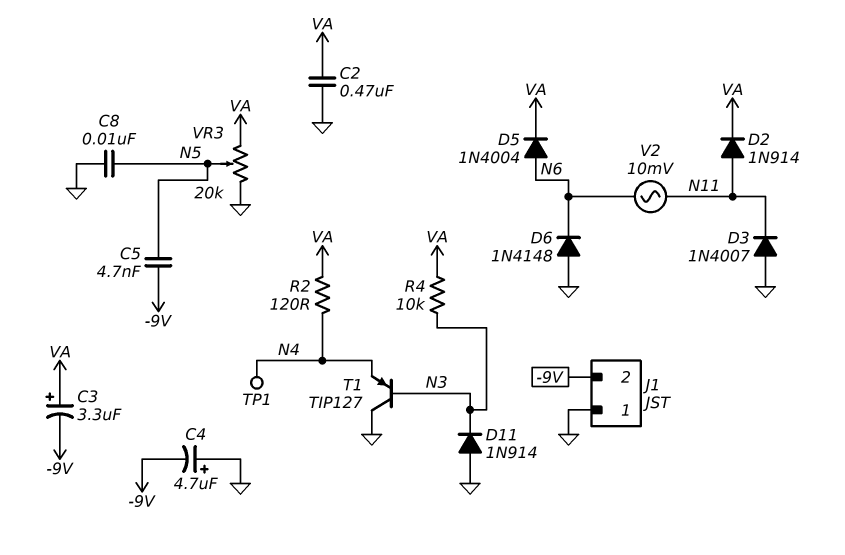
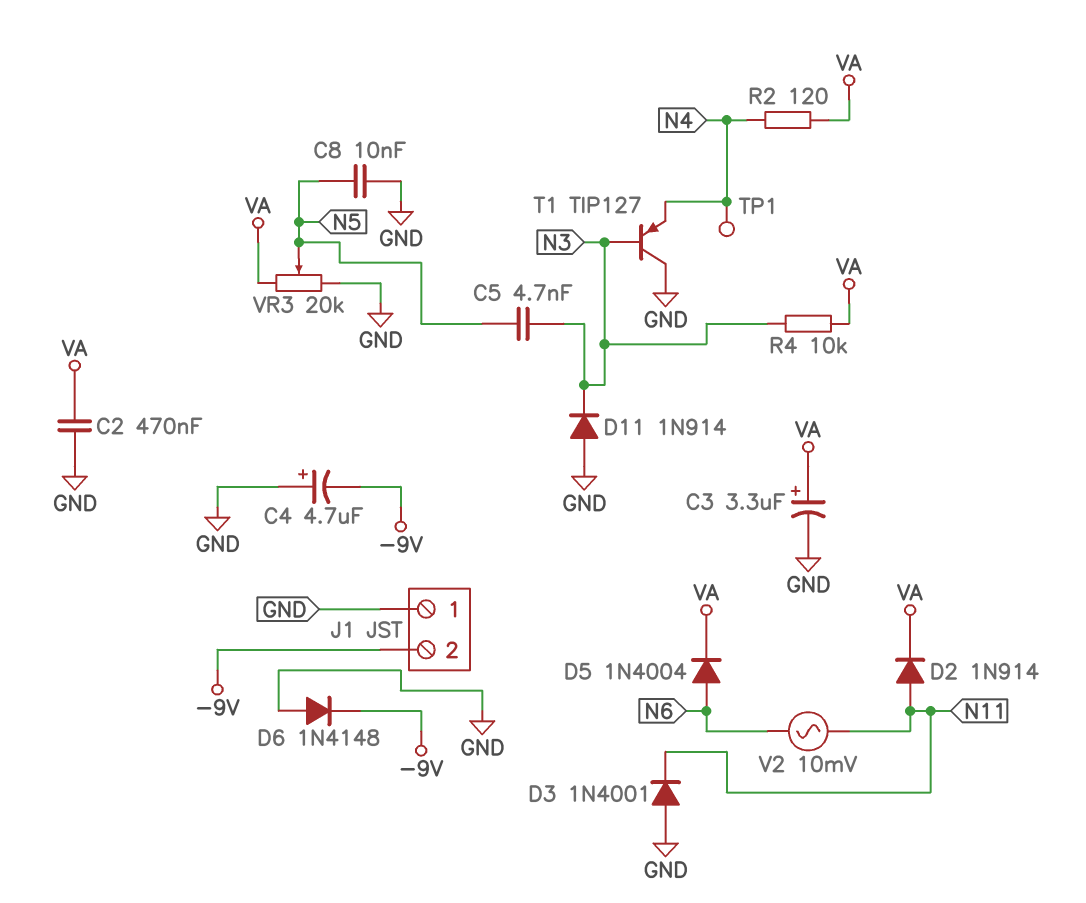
C3: 3.3uF (plus VA, minus -9V) -> 3.3uF (plus VA, minus GND)
C5: 4.7nF (-9V, N5) -> 4.7nF (N3, N5)
D3: diode 1N4007 (A GND, K N11) -> diode 1N4001 (A GND, K N11)
D6: diode 1N4148 (A GND, K N6) -> diode 1N4148 (A GND, K -9V)

